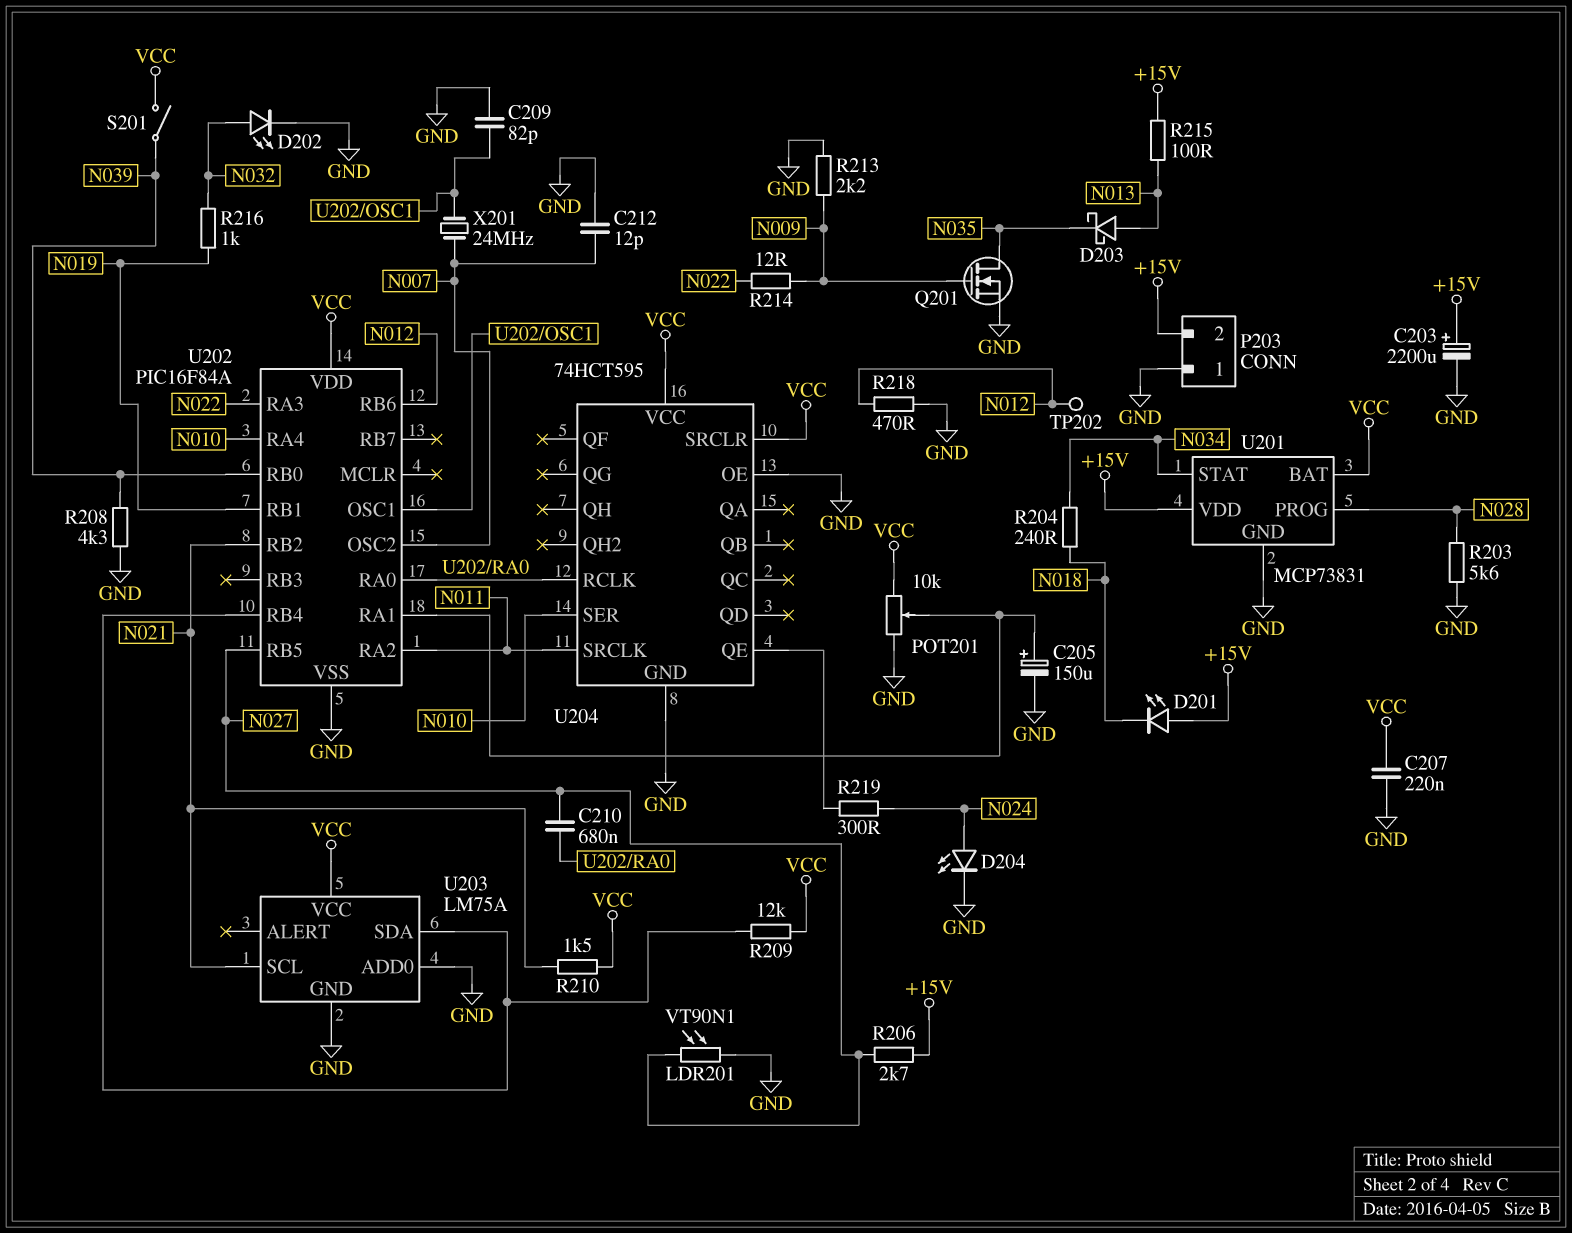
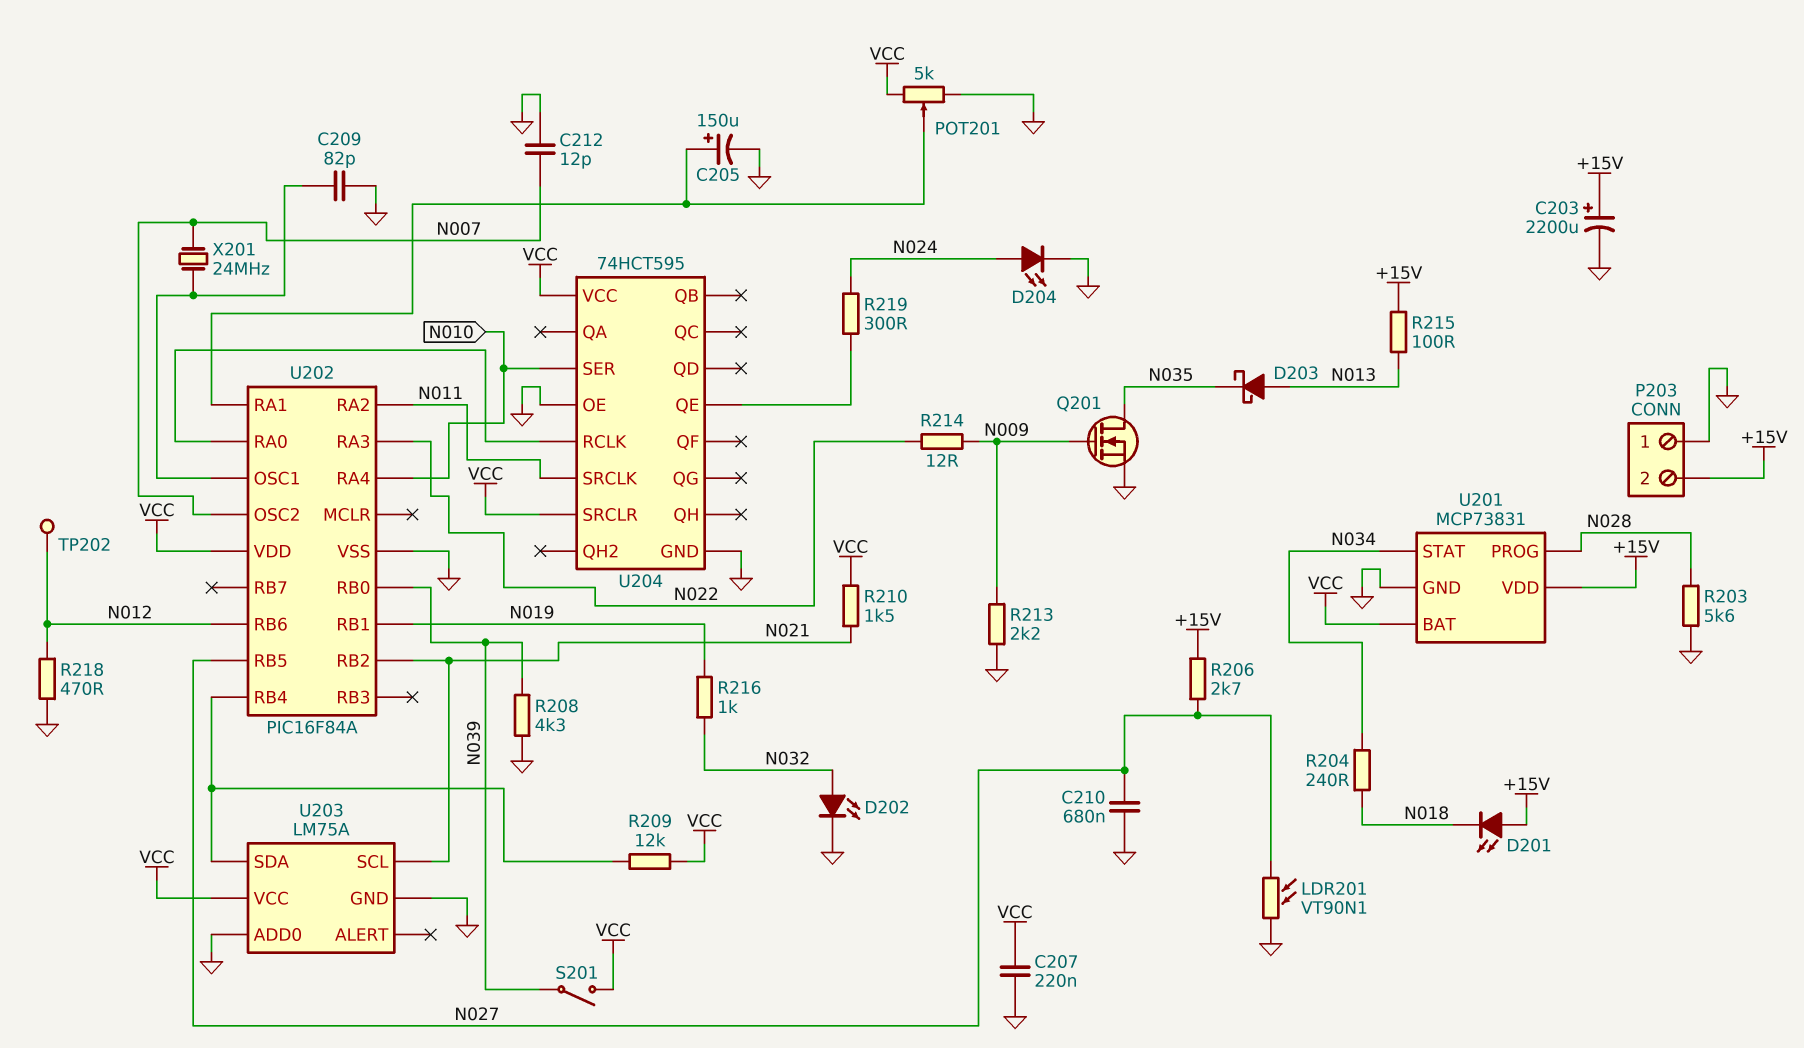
C210: 680nF (N027, U202/RA0) -> 680nF (GND, N027)
POT201: 10k (GND, VCC, wiper U202/RA1) -> 5k (GND, VCC, wiper U202/RA1)

